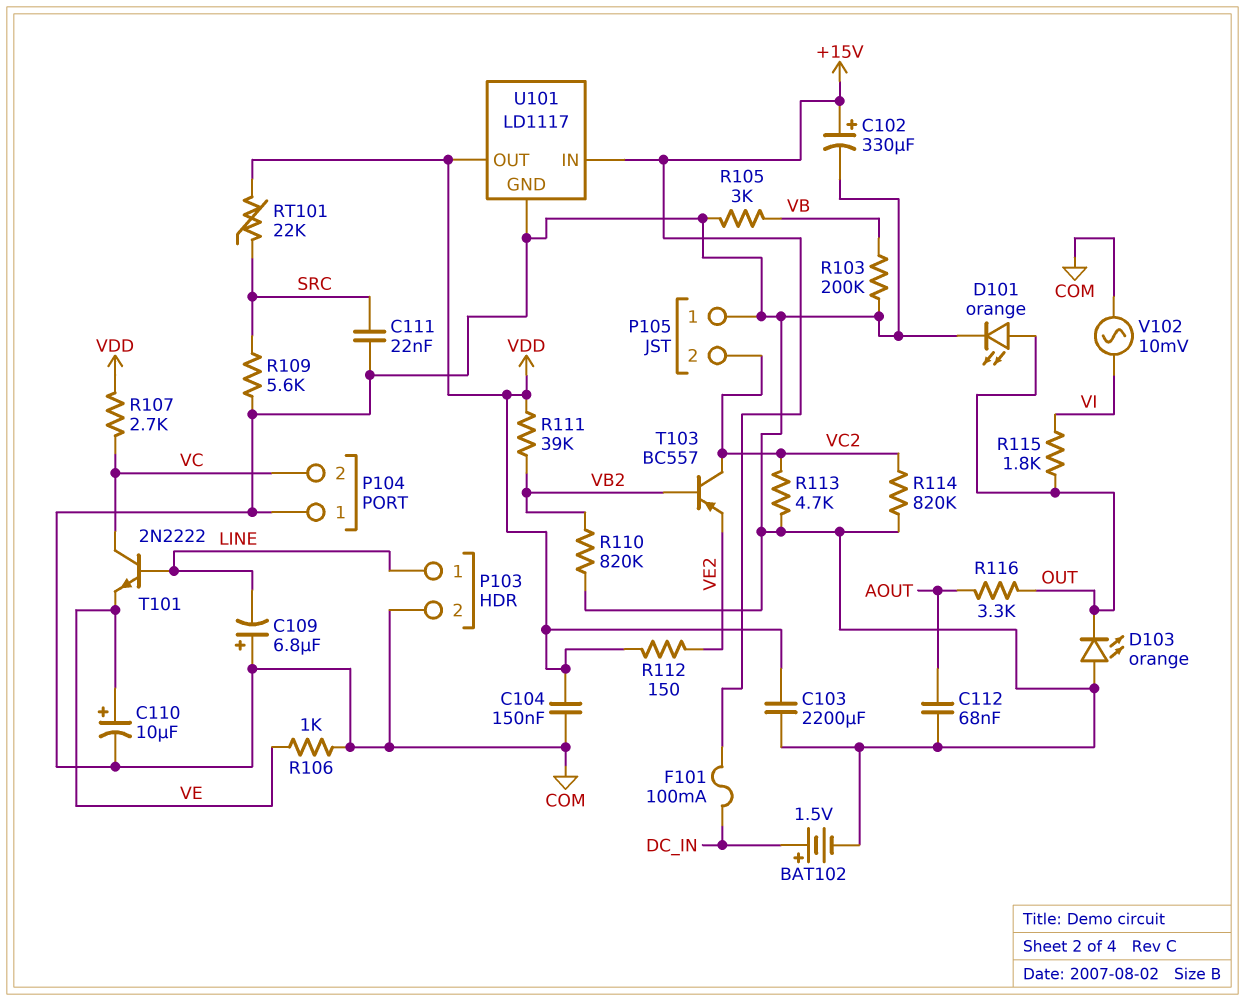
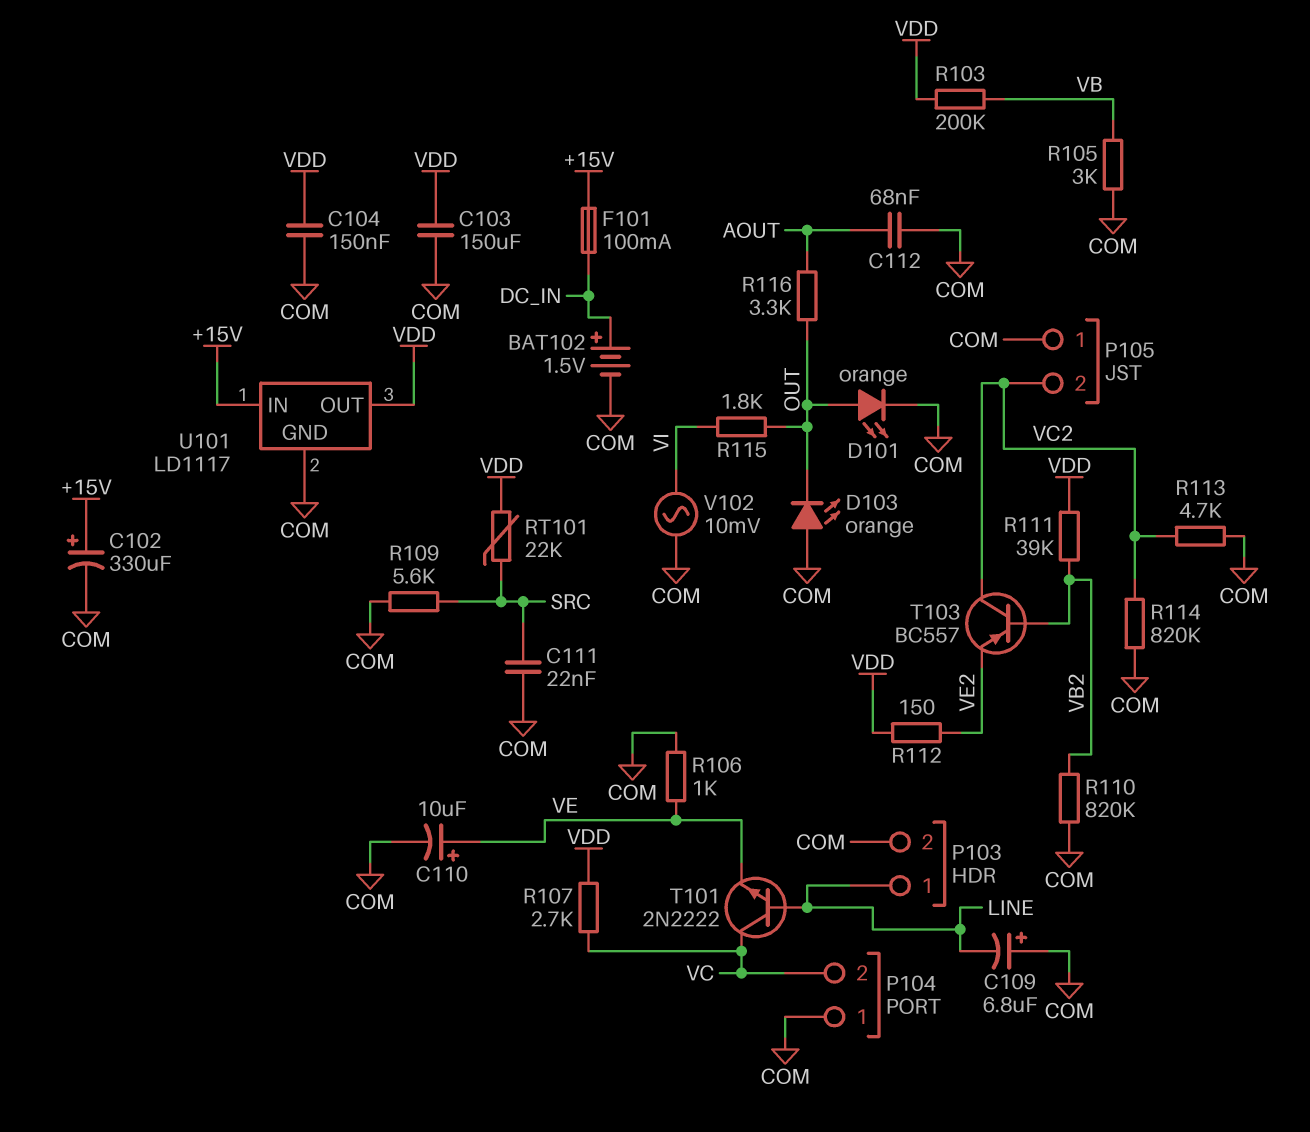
C103: 2200uF (COM, VDD) -> 150uF (COM, VDD)
R103: 200k (COM, VB) -> 200k (VB, VDD)

